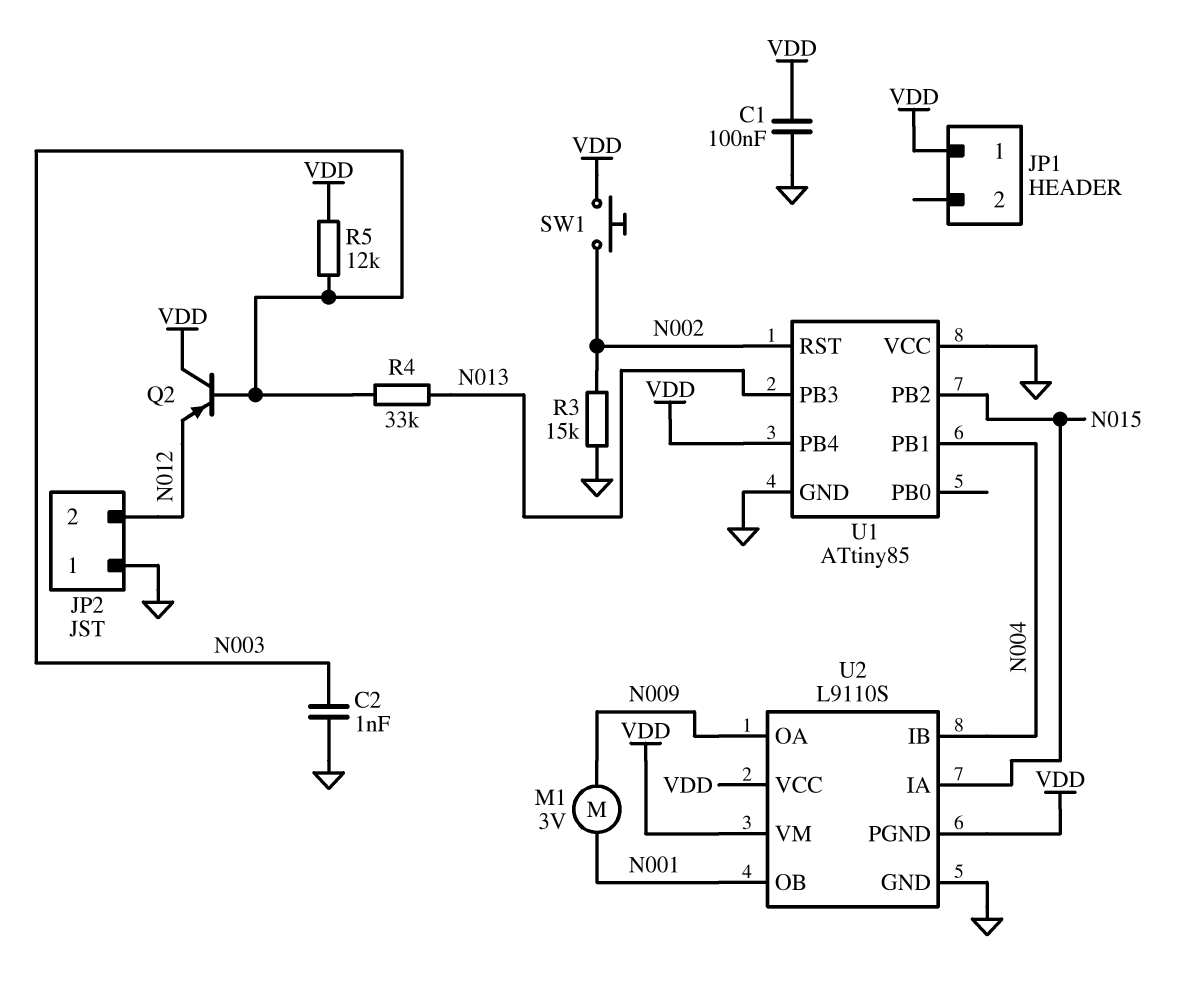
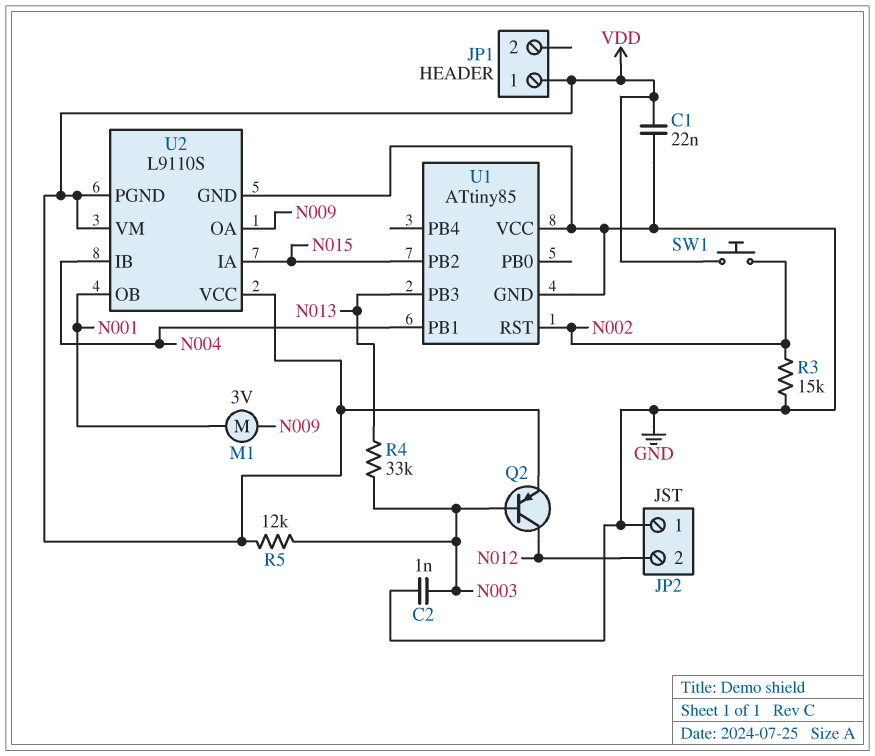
C1: 100nF (GND, VDD) -> 22nF (GND, VDD)
Q2: PNP (B N003, C VDD, E N012) -> PNP (B N003, C N012, E VDD)
U1 pin PB4: VDD -> none

